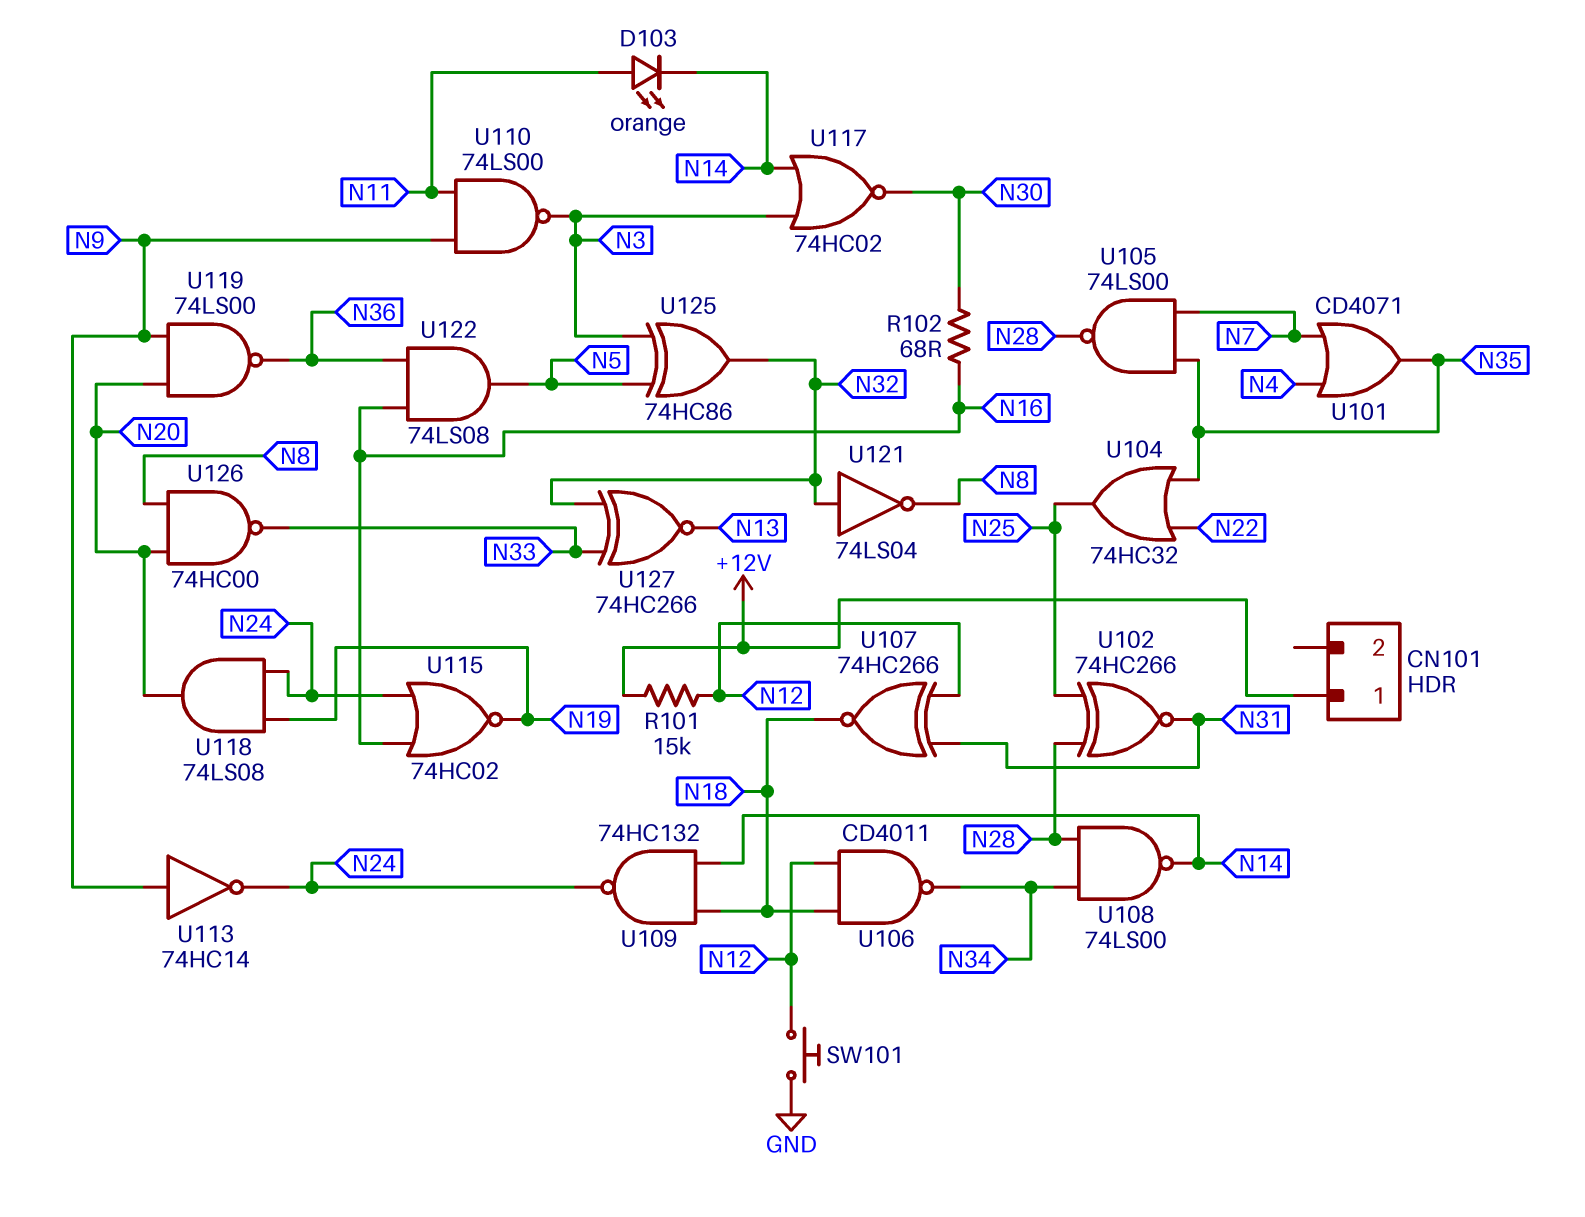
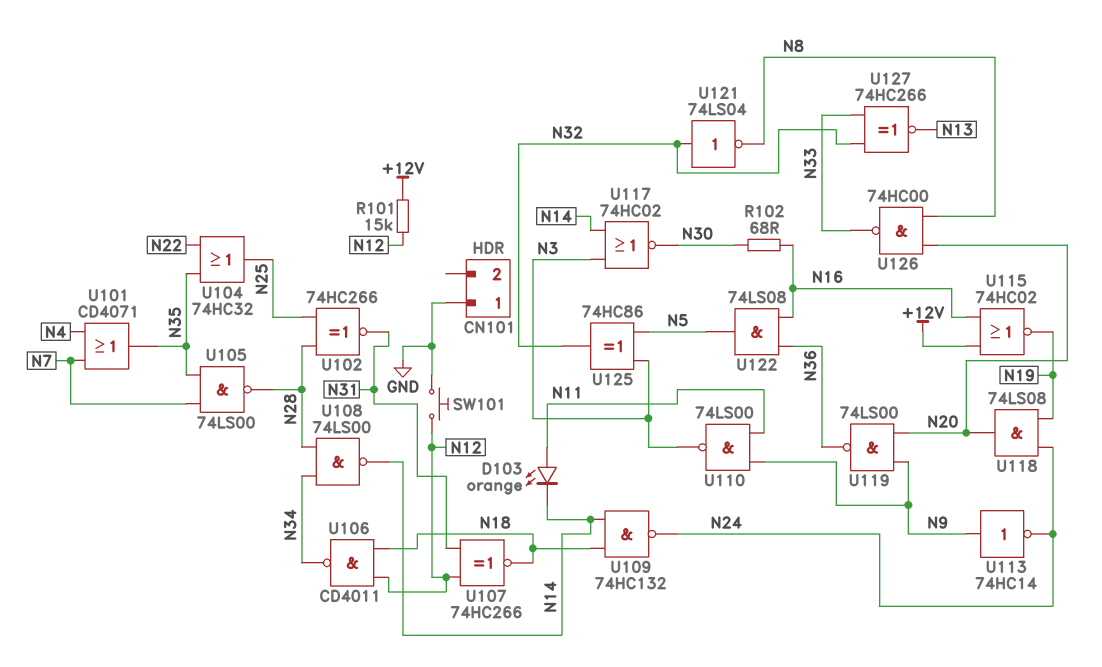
CN101 pin 1: +12V -> GND
U115: NOR 74HC02 (in N16, in N24, out N19) -> NOR 74HC02 (in +12V, in N16, out N19)

